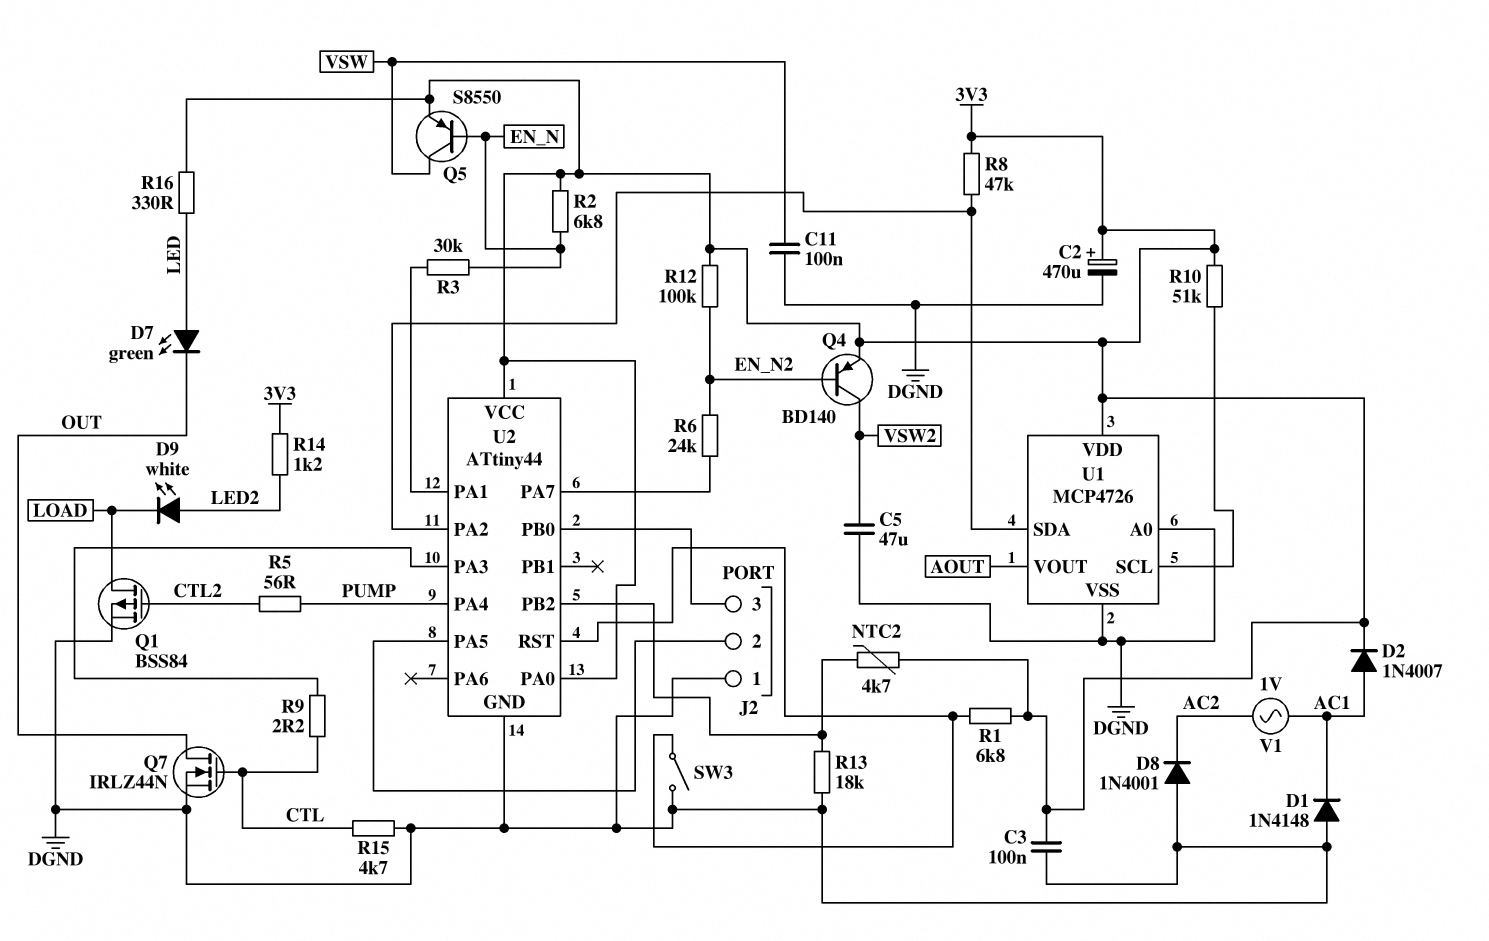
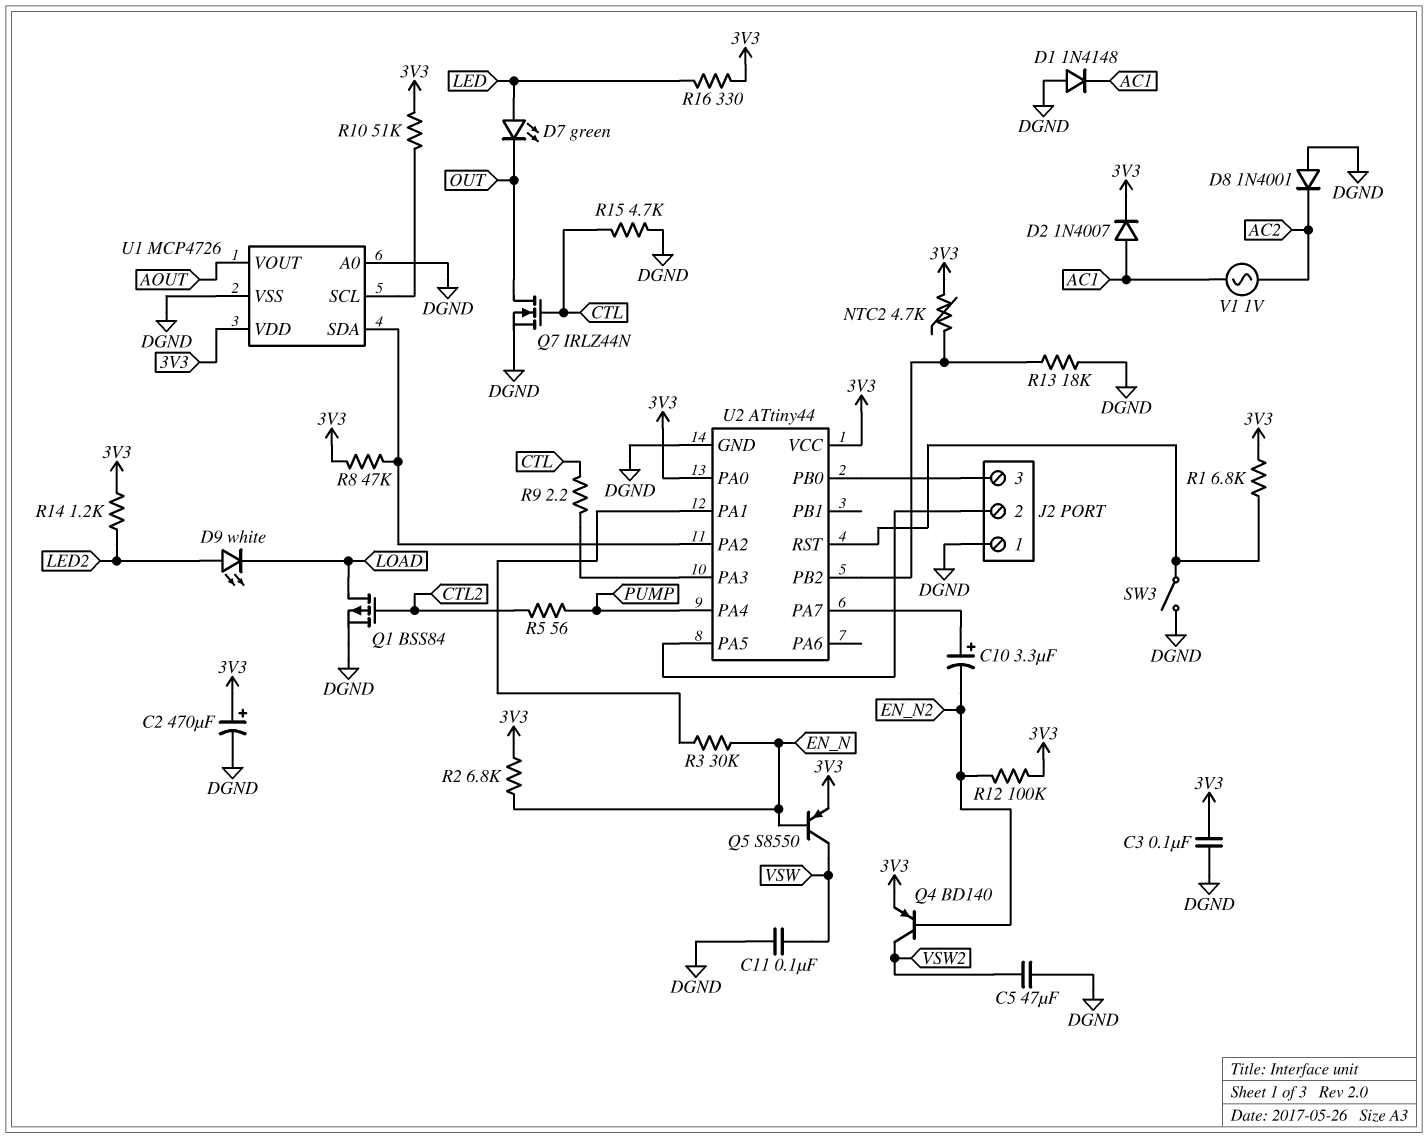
C10: none -> 3.3uF (plus U2/PA7, minus EN_N2)
R6: 24k (EN_N2, U2/PA7) -> none

